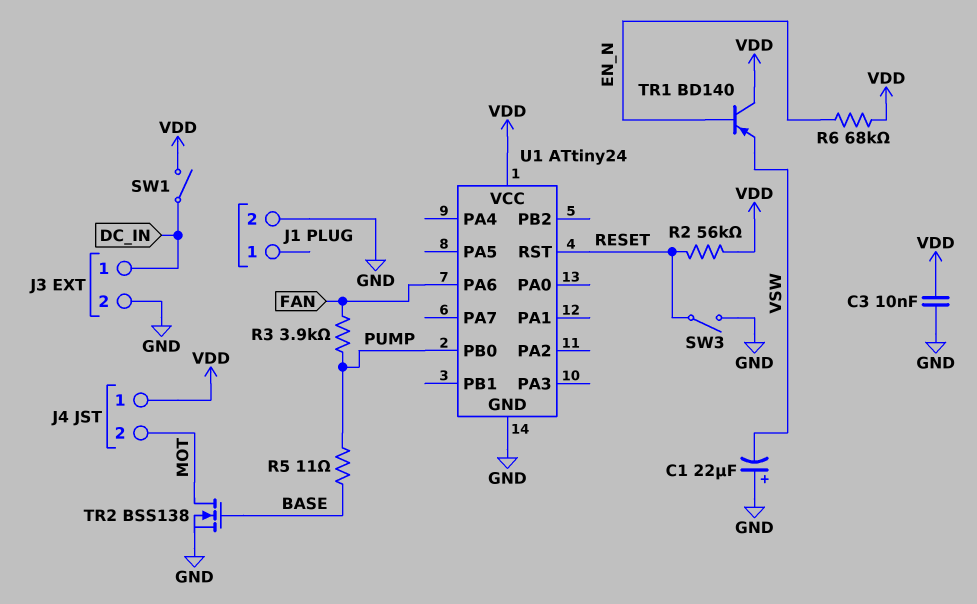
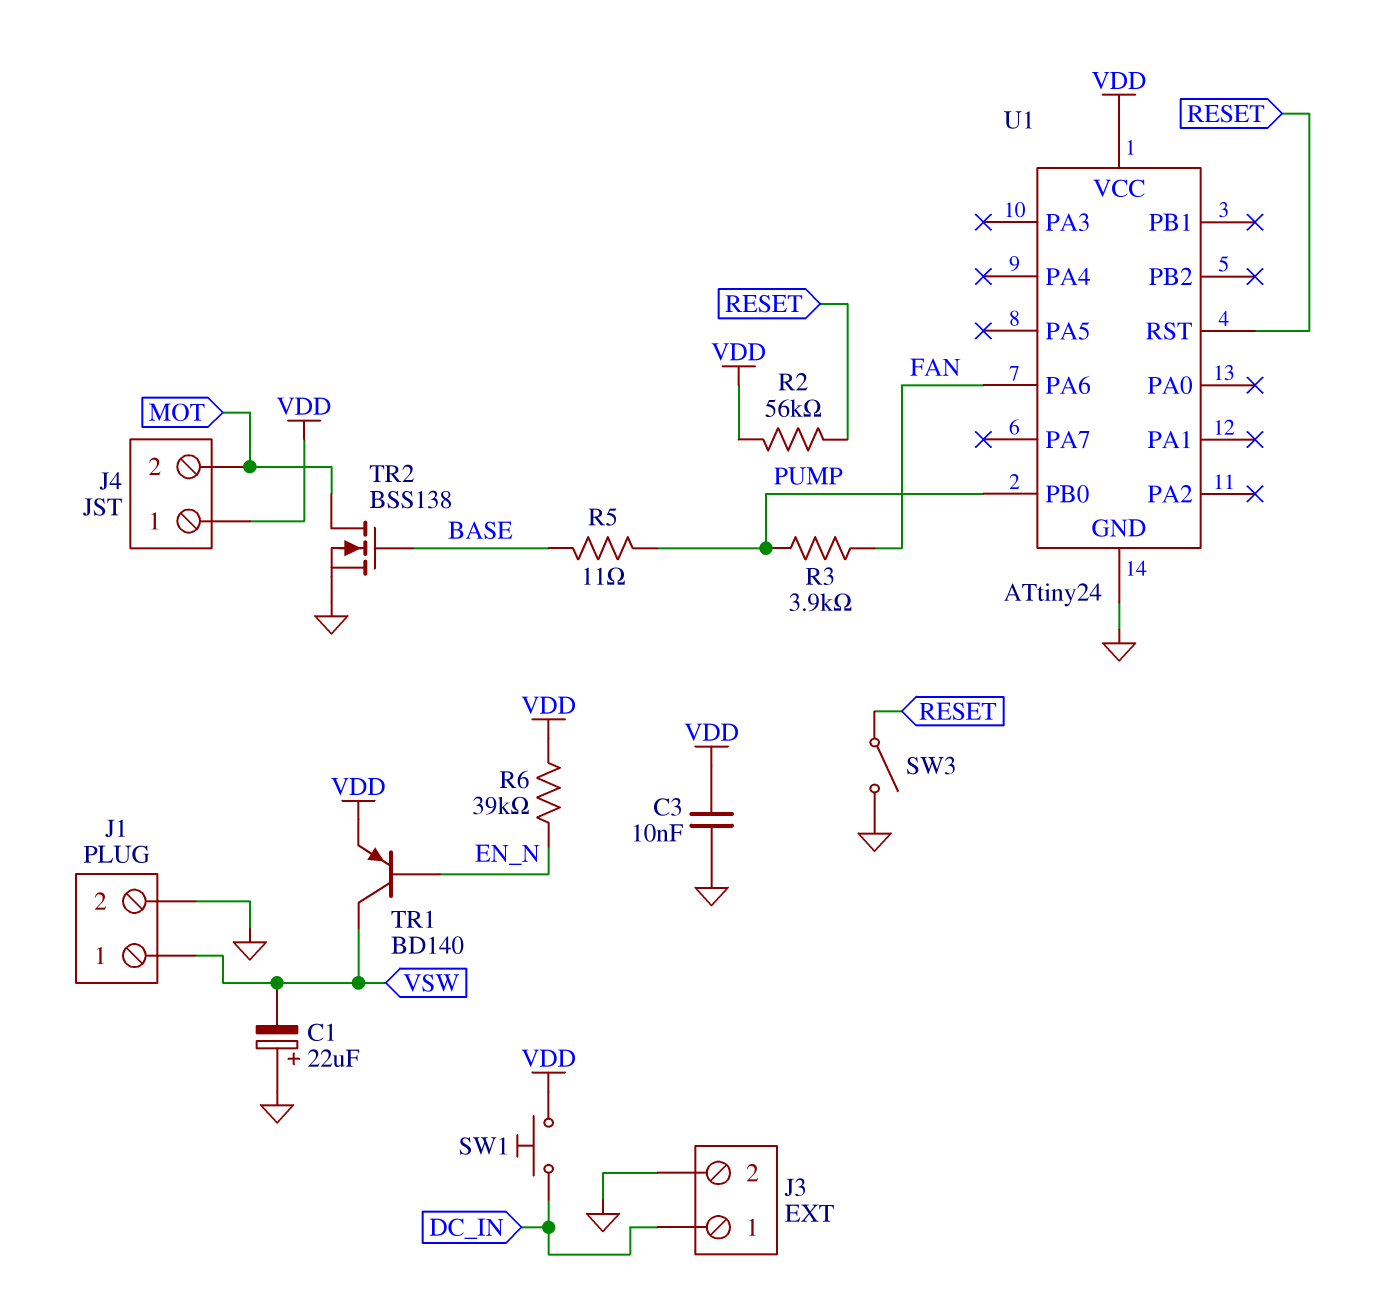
J1 pin 1: none -> VSW
R6: 68k (EN_N, VDD) -> 39k (EN_N, VDD)
SW1: switch (DC_IN, VDD) -> button (DC_IN, VDD)
TR1: PNP BD140 (B EN_N, C VDD, E VSW) -> PNP BD140 (B EN_N, C VSW, E VDD)

